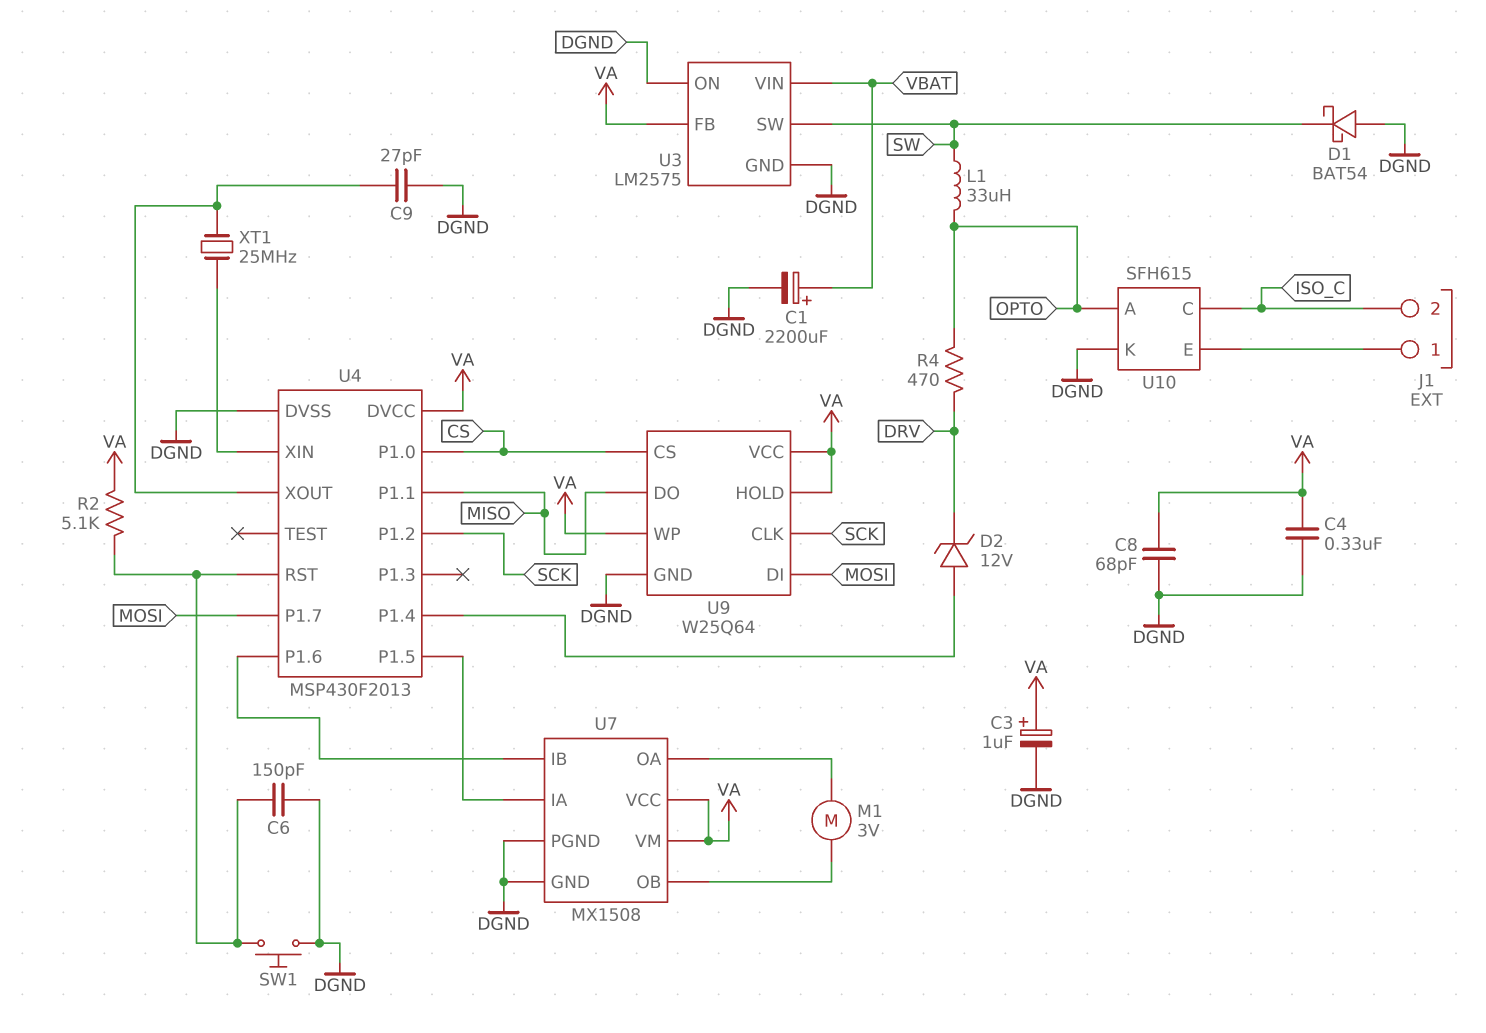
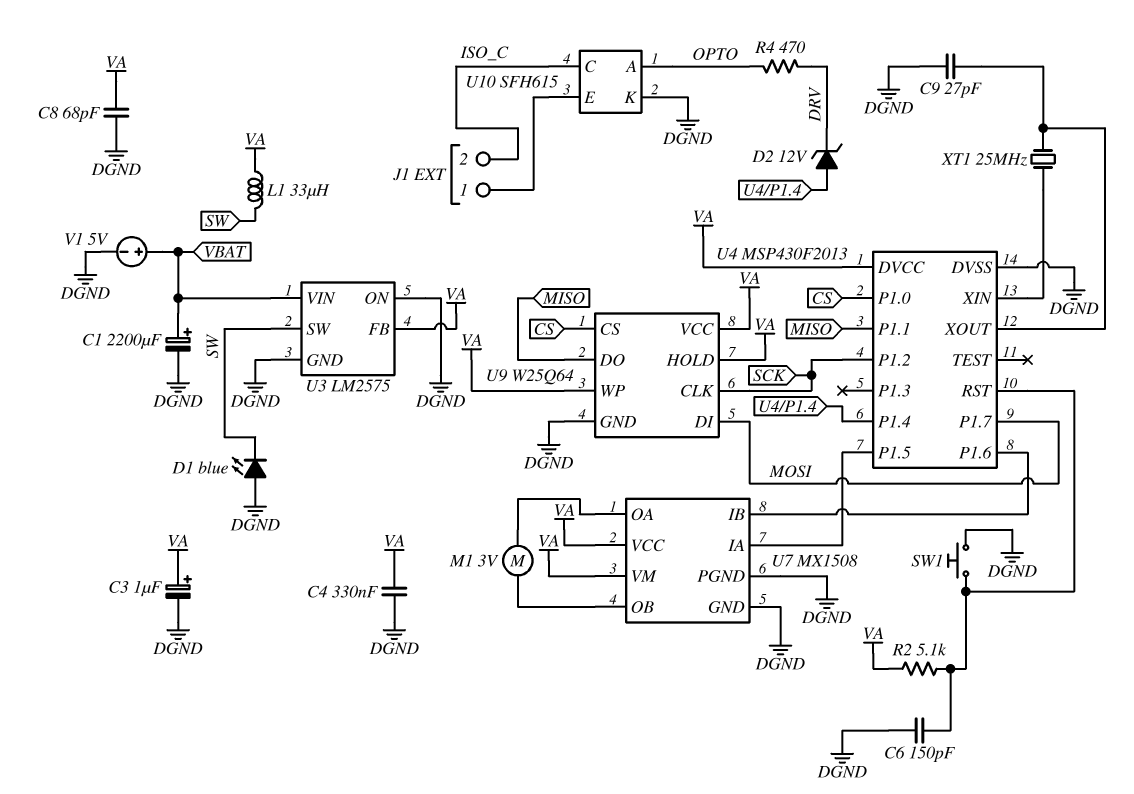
D1: schottky BAT54 (A DGND, K SW) -> LED blue (A DGND, K SW)
L1: 33uH (OPTO, SW) -> 33uH (SW, VA)
V1: none -> 5V (plus VBAT, minus DGND)

